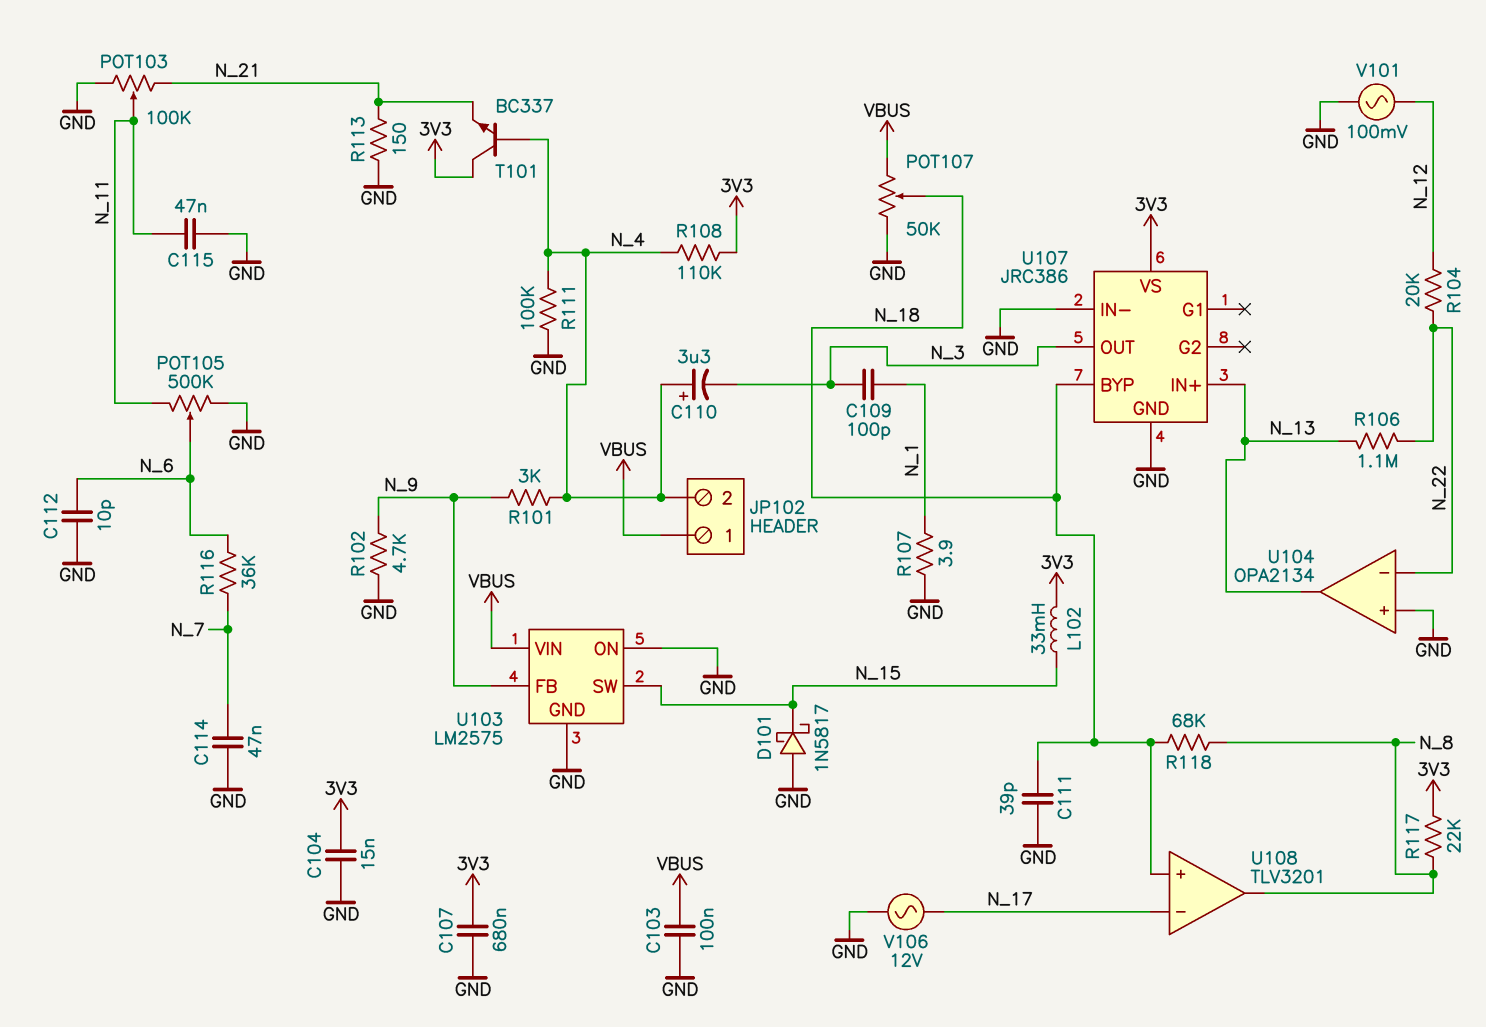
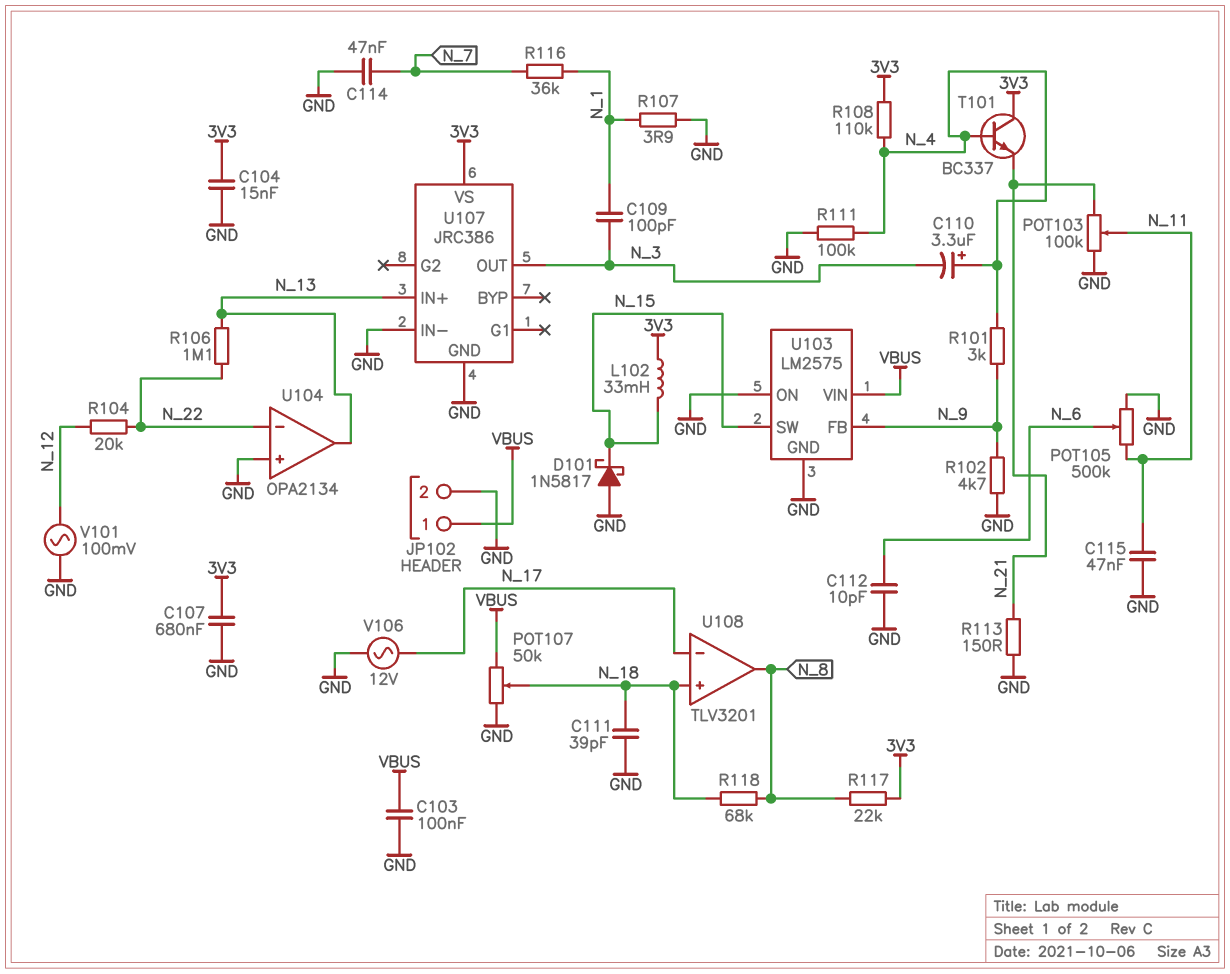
JP102 pin 2: N_4 -> GND
R116: 36k (N_6, N_7) -> 36k (N_1, N_7)
U107 pin BYP: N_18 -> none

